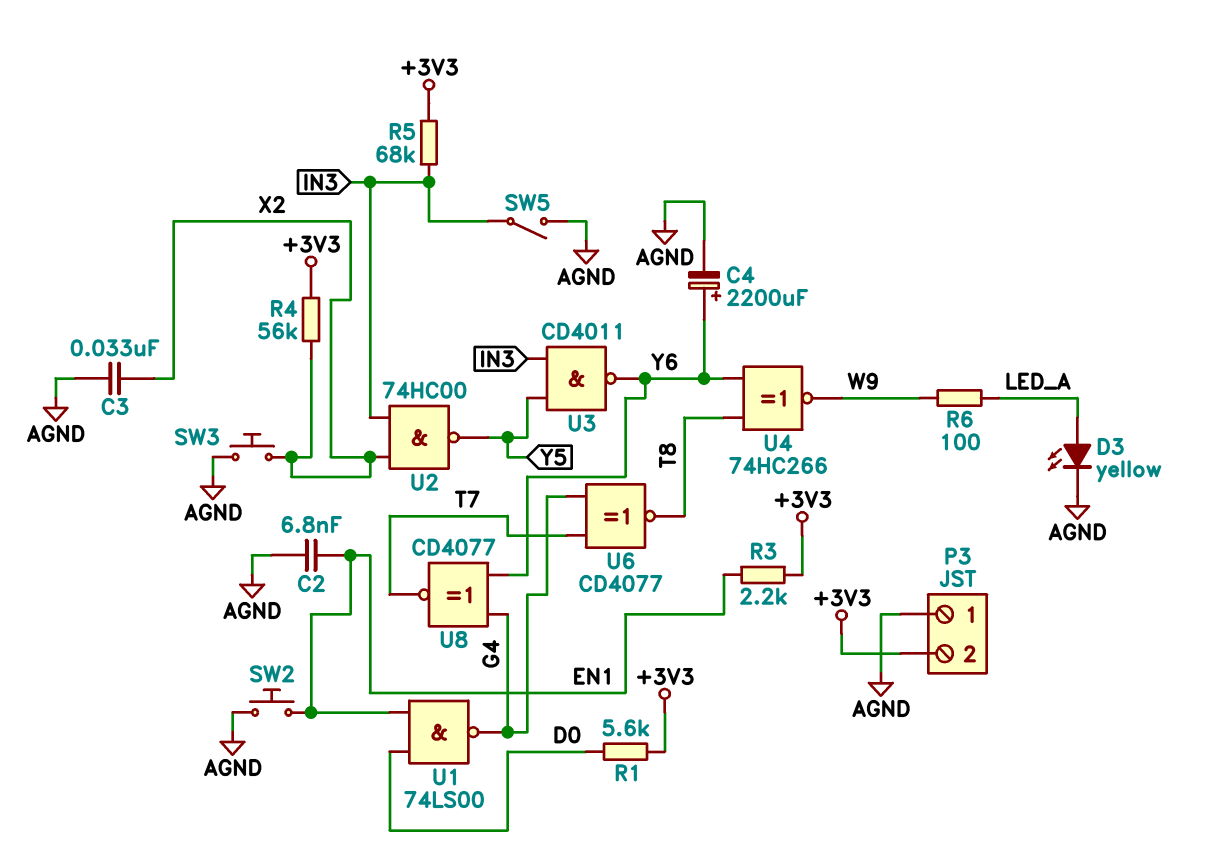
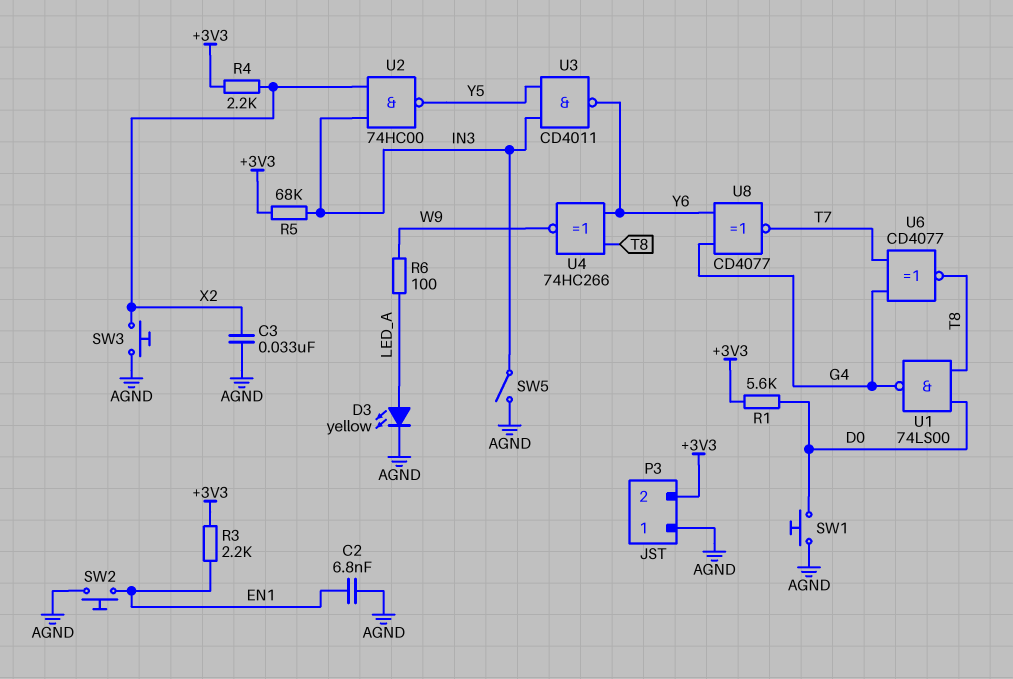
C4: 2200uF (plus Y6, minus AGND) -> none
R4: 56k (+3V3, X2) -> 2.2k (+3V3, X2)
SW1: none -> button (AGND, D0)
U1: NAND 74LS00 (in D0, in EN1, out G4) -> NAND 74LS00 (in D0, in T8, out G4)

